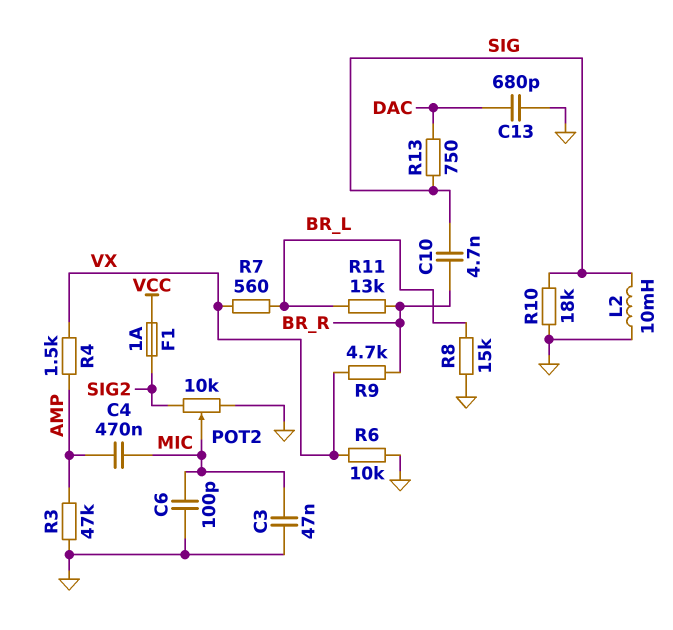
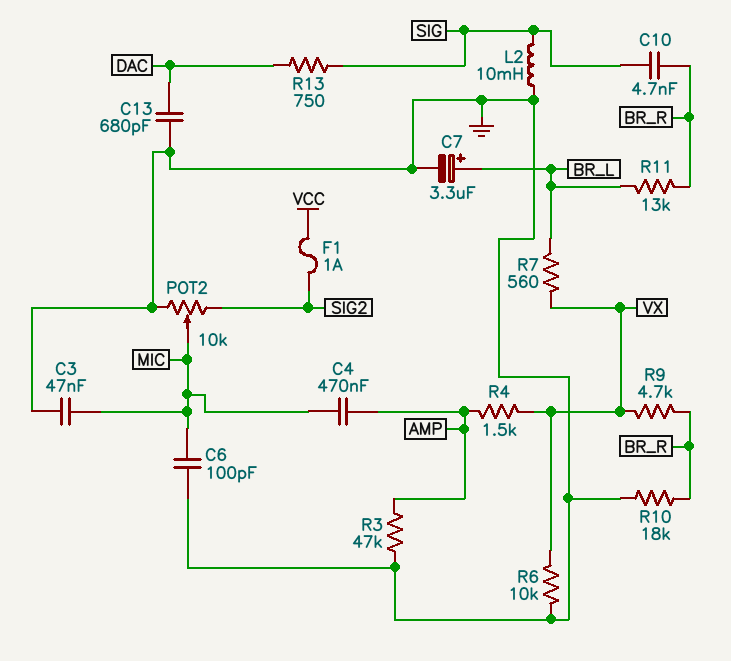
C7: none -> 3.3uF (plus BR_L, minus GND)
R8: 15k (BR_L, GND) -> none
R10: 18k (GND, SIG) -> 18k (BR_R, GND)

